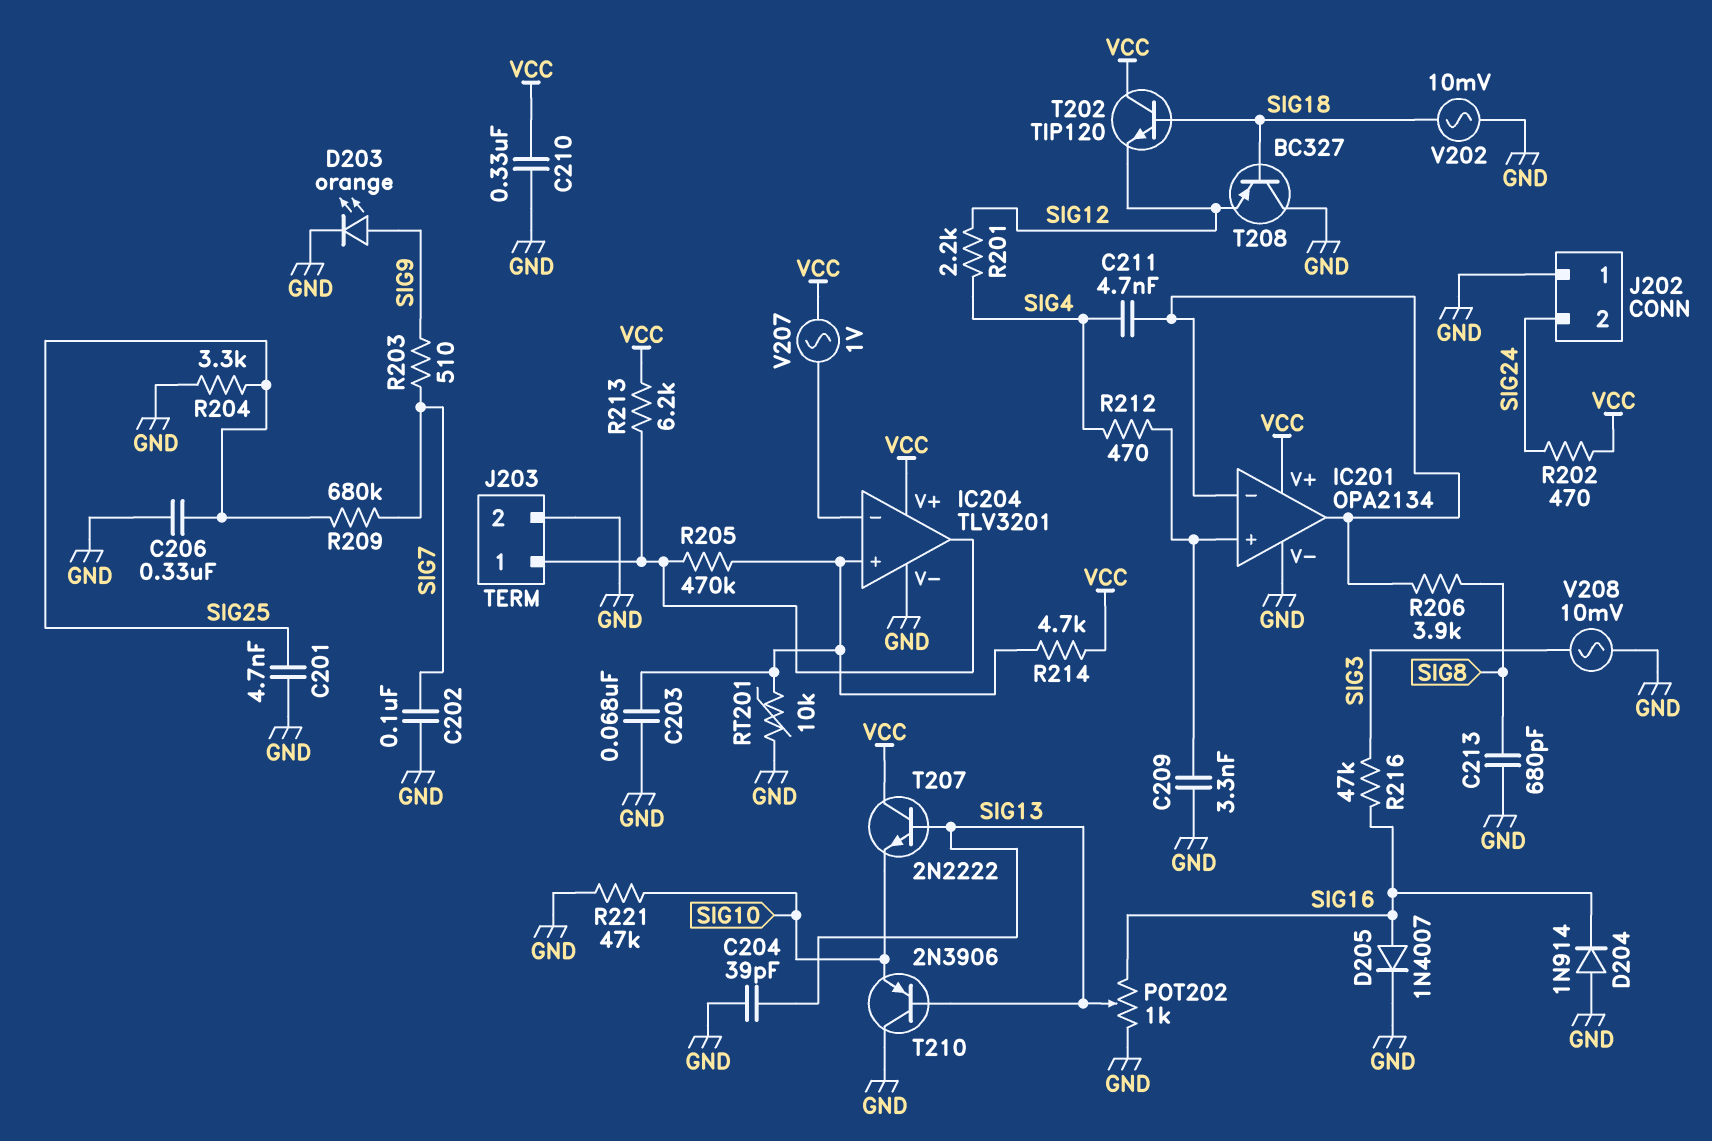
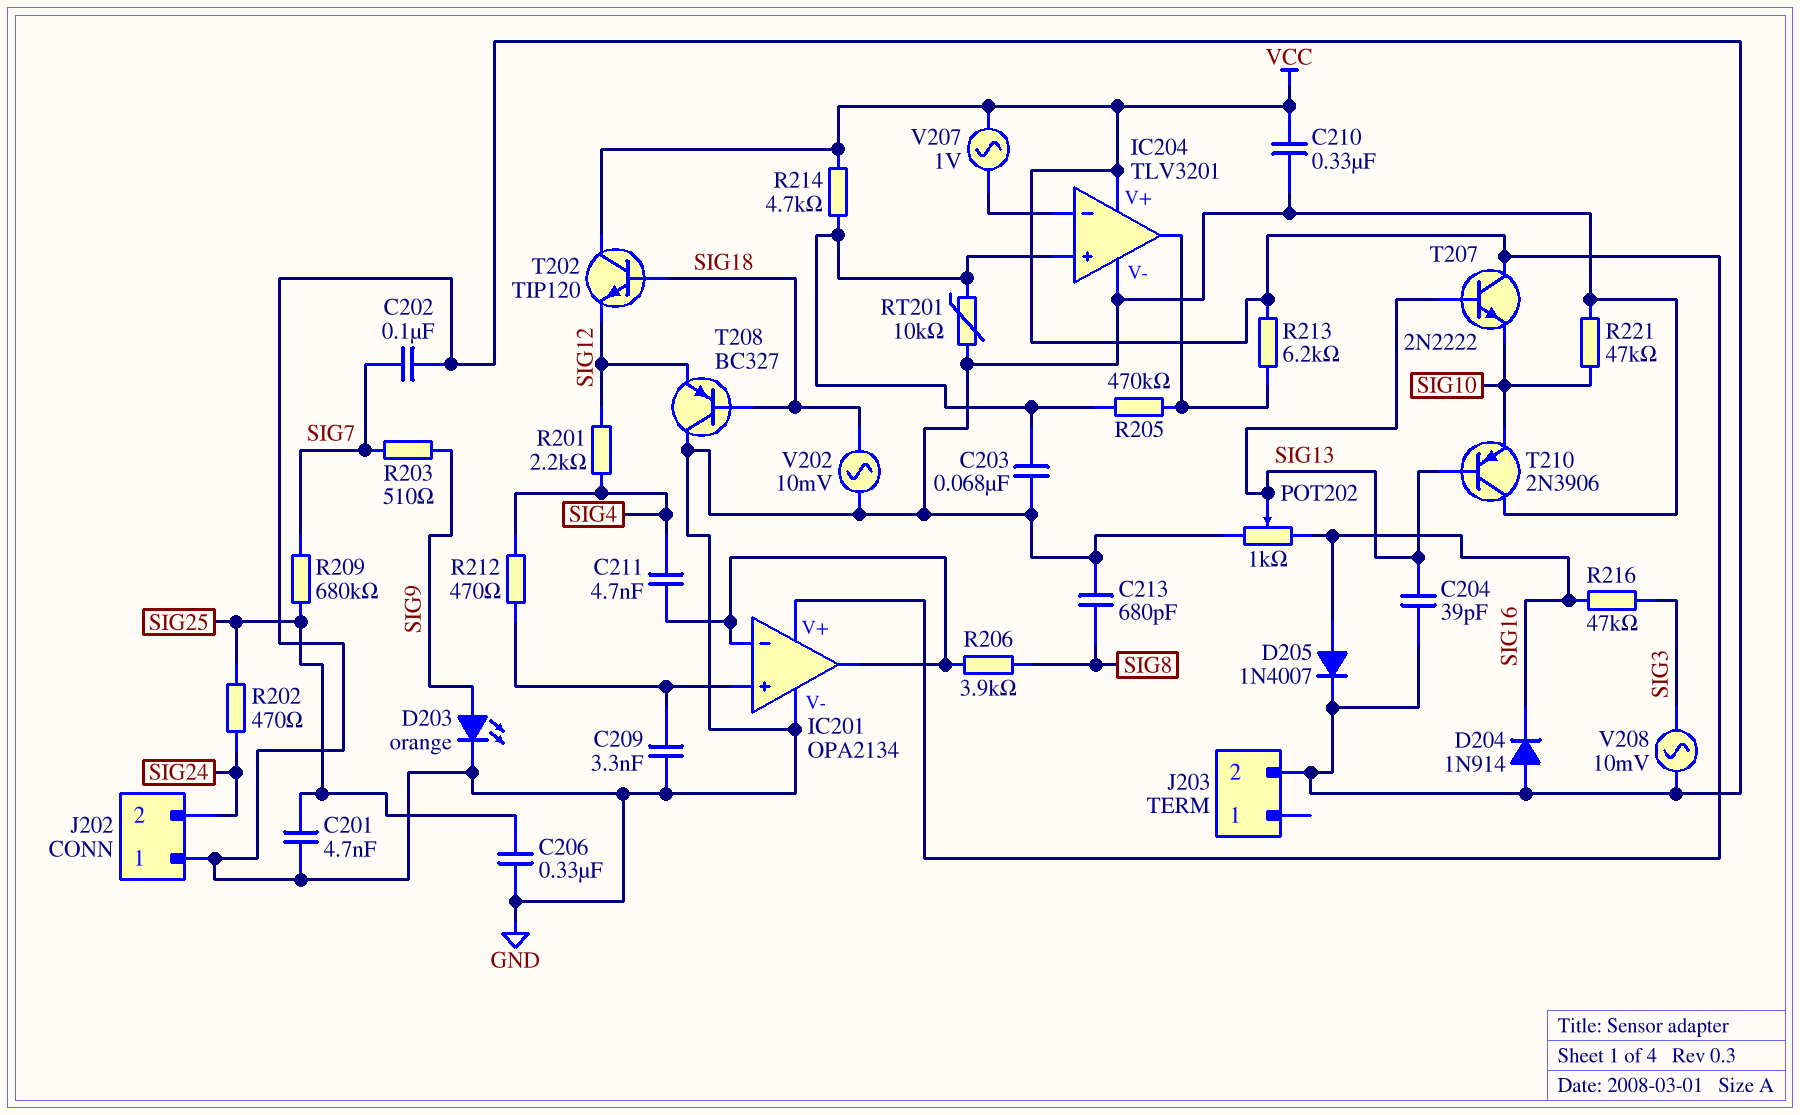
J203 pin 1: IC204/out -> none
R202: 470 (SIG24, VCC) -> 470 (SIG24, SIG25)
R204: 3.3k (GND, SIG25) -> none

